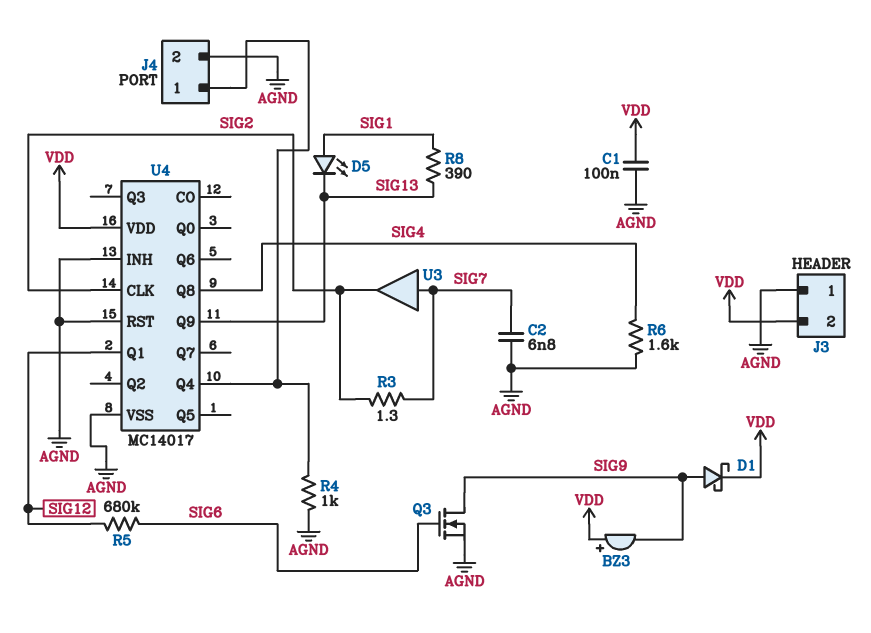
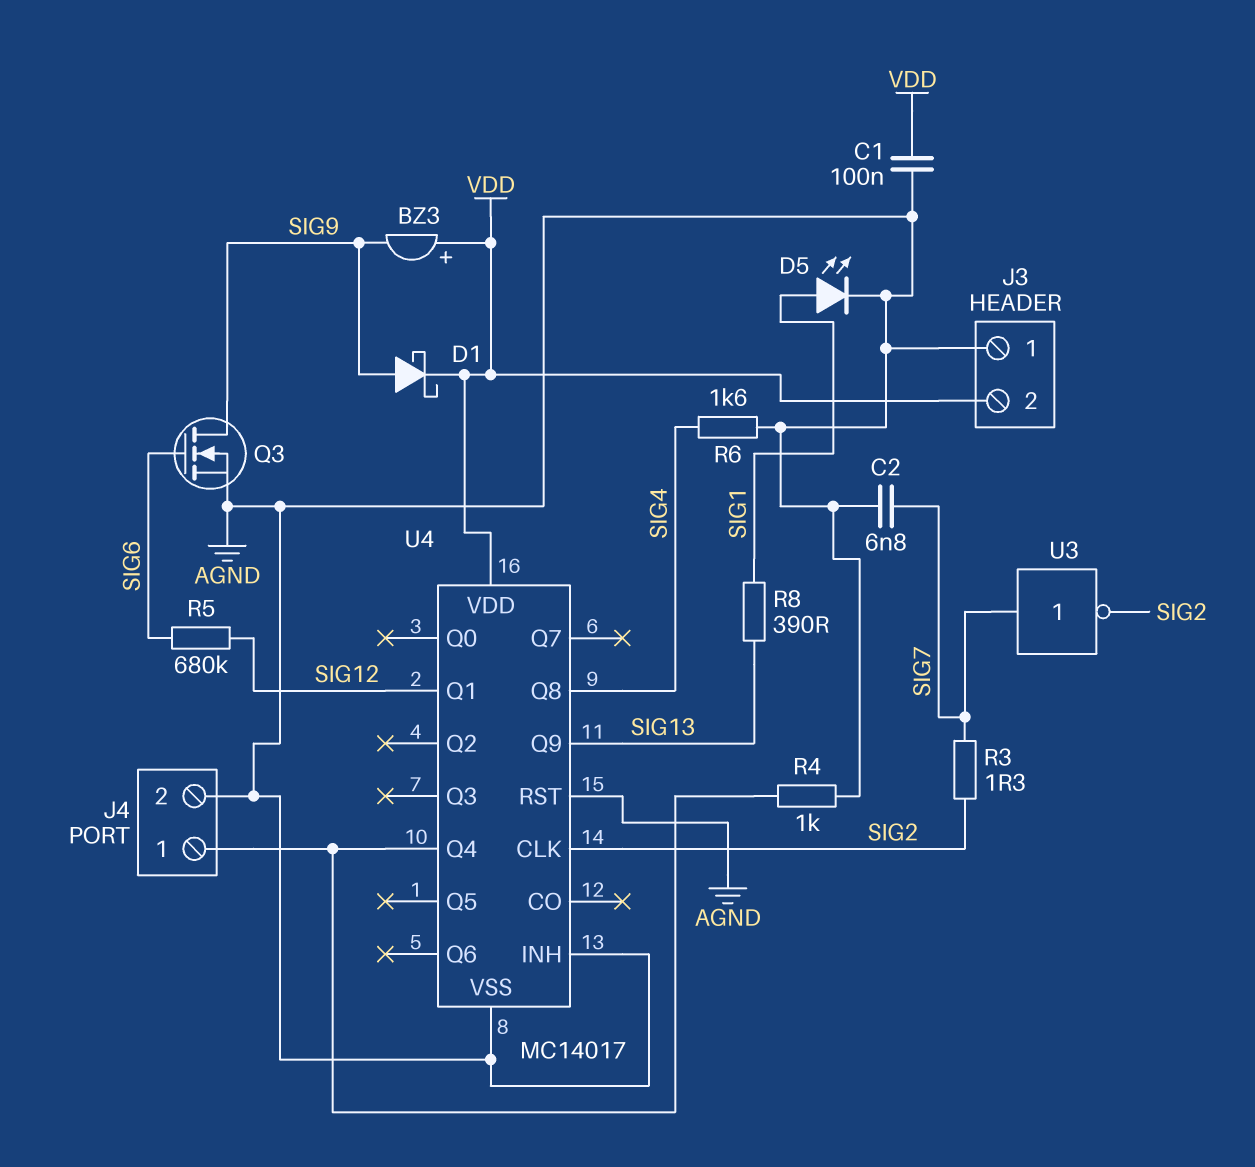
D5: LED (A SIG1, K SIG13) -> LED (A SIG1, K AGND)
U3: buffer (in SIG7, out SIG2) -> NOT (in SIG7, out SIG2)

